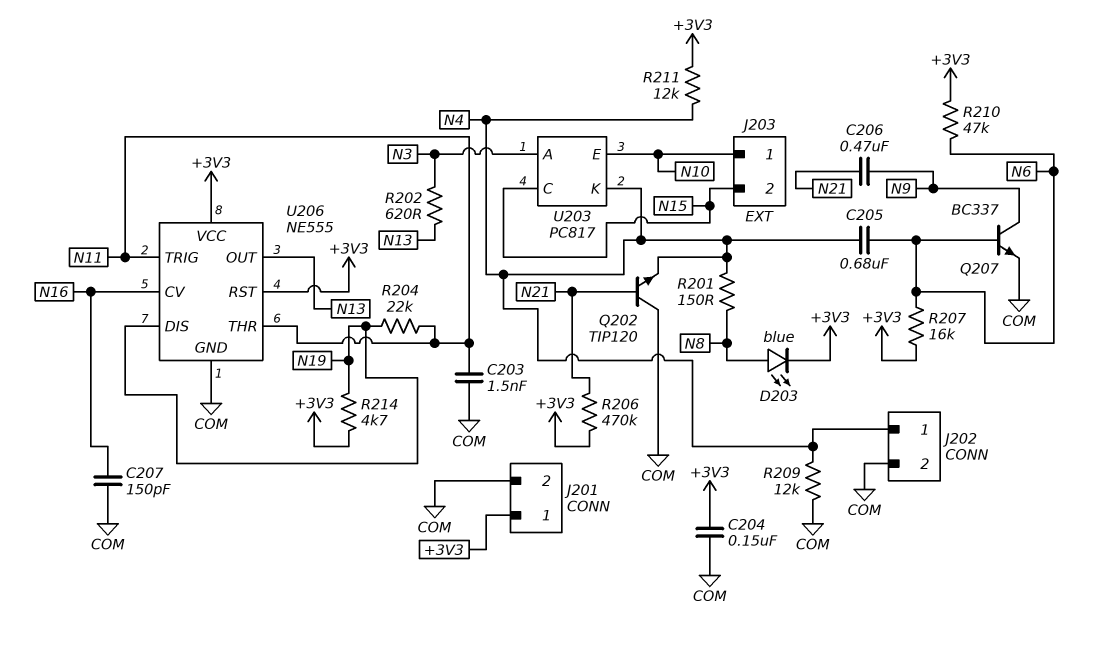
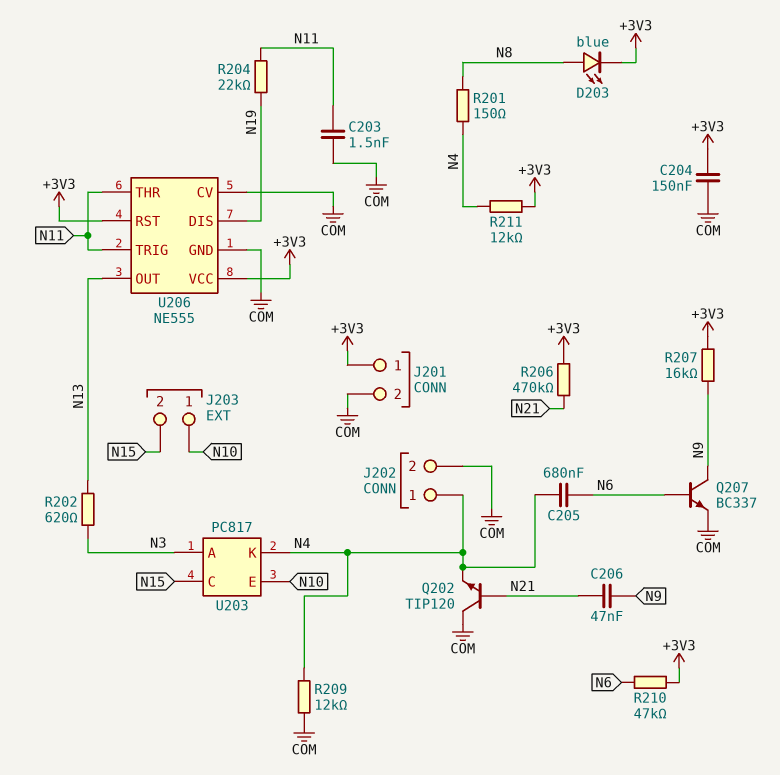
C206: 470nF (N9, N21) -> 47nF (N9, N21)
C207: 150pF (COM, N16) -> none
R207: 16k (+3V3, N6) -> 16k (+3V3, N9)
R214: 4.7k (+3V3, N19) -> none
U206 pin CV: N16 -> COM

